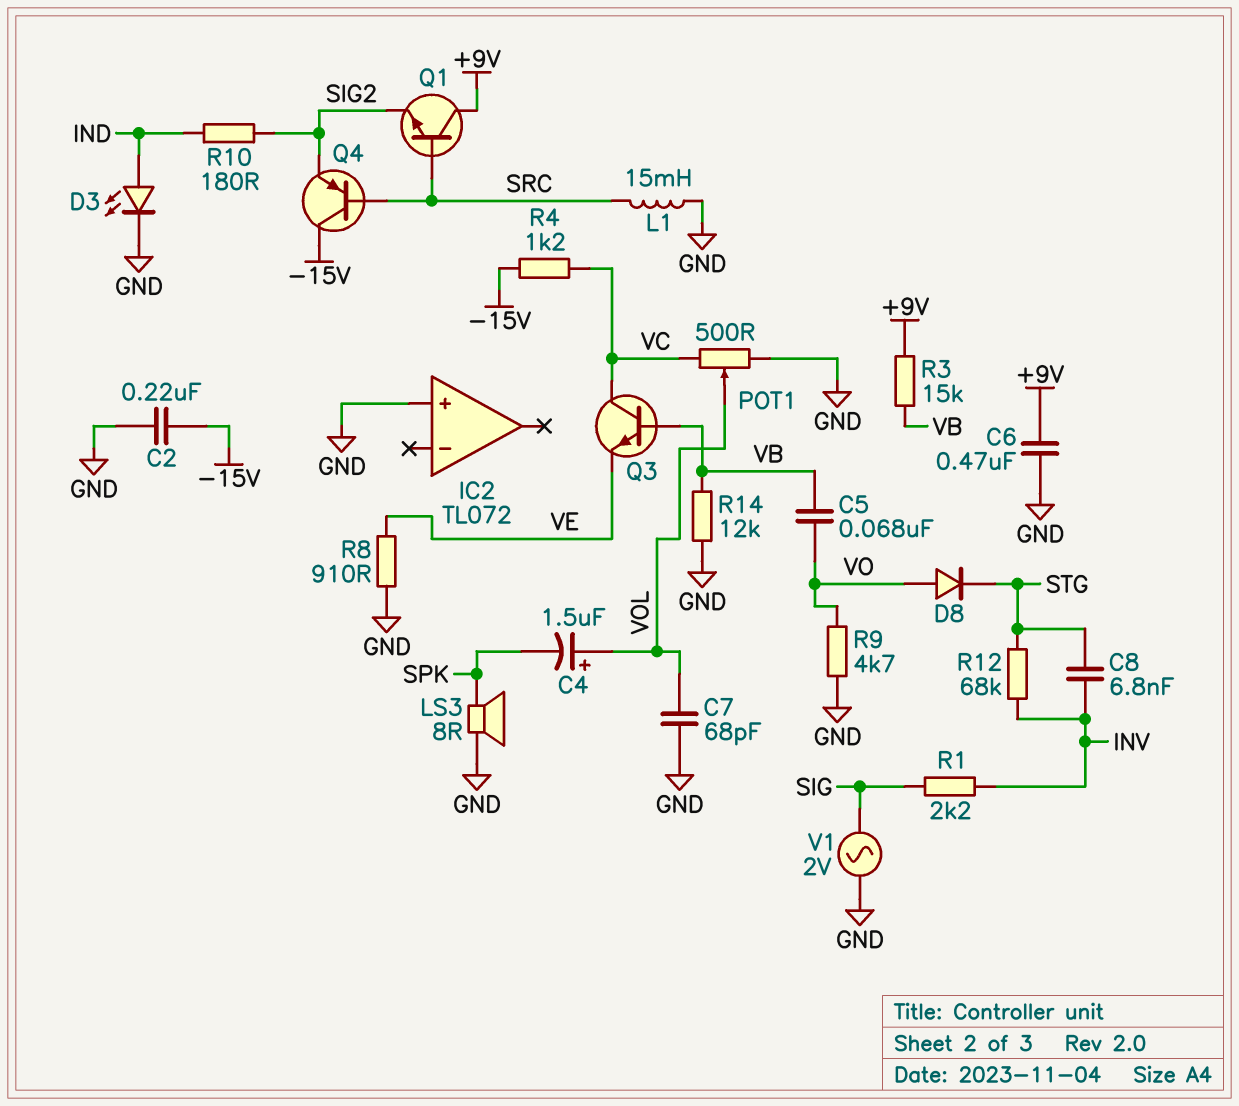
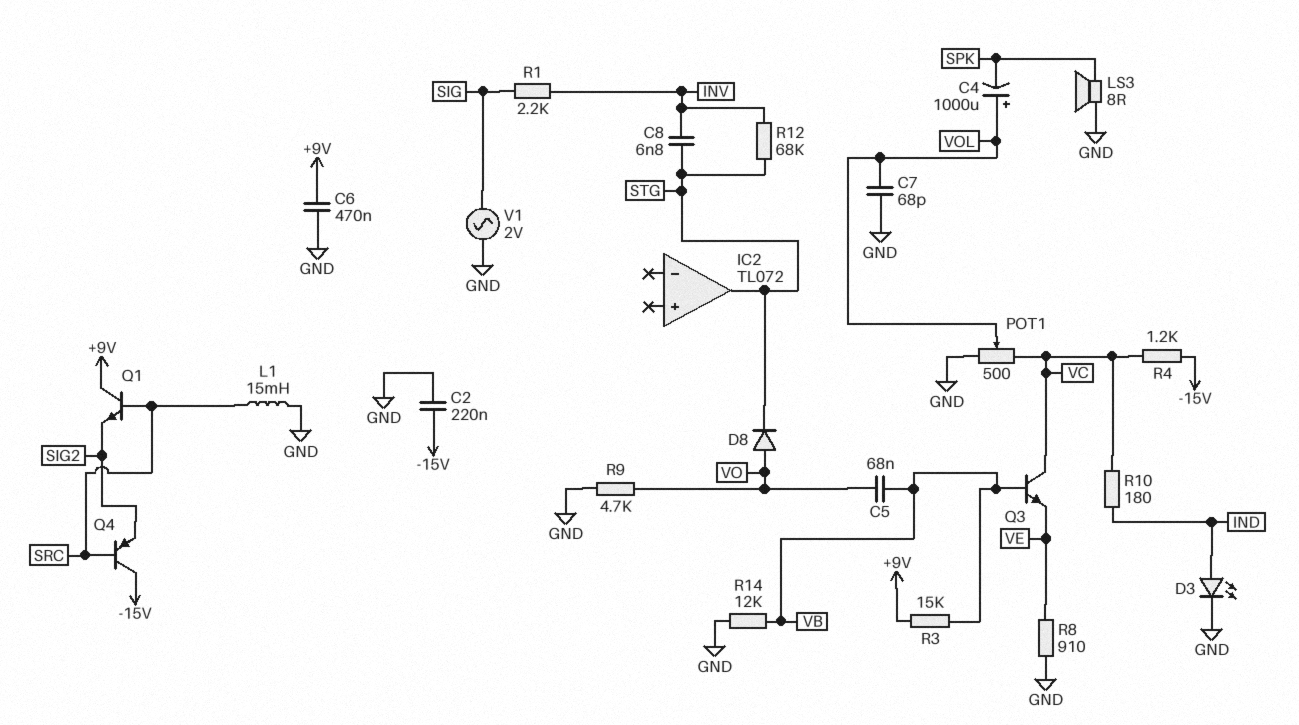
C4: 1.5uF (plus VOL, minus SPK) -> 1000uF (plus VOL, minus SPK)
IC2 pin in+: GND -> none
IC2 pin out: none -> STG
R10: 180 (IND, SIG2) -> 180 (IND, VC)

